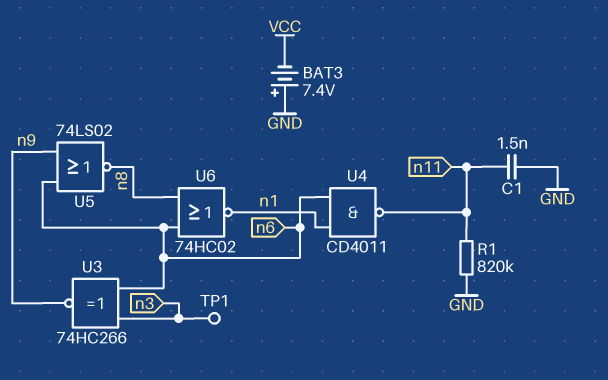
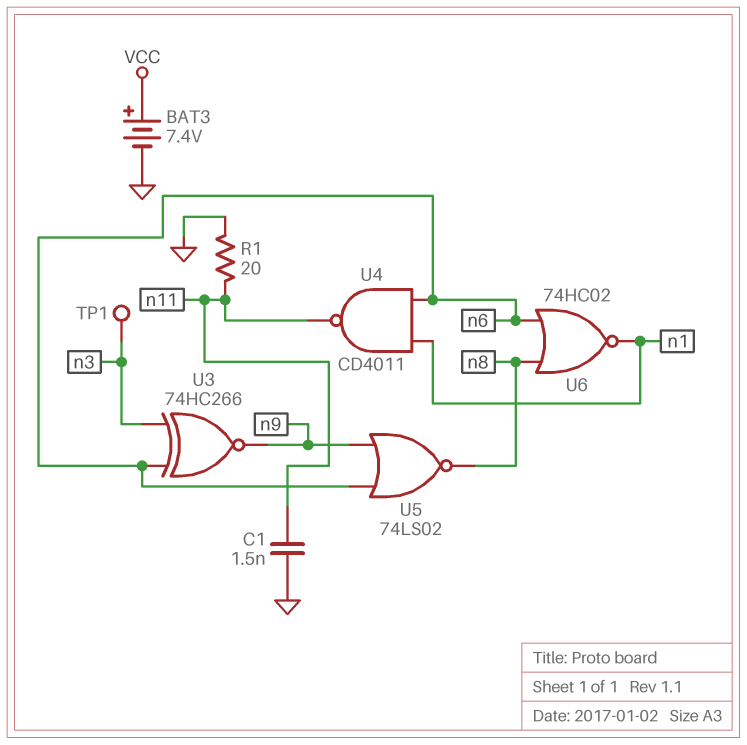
BAT3: 7.4V (plus GND, minus VCC) -> 7.4V (plus VCC, minus GND)
R1: 820k (GND, n11) -> 20 (GND, n11)

